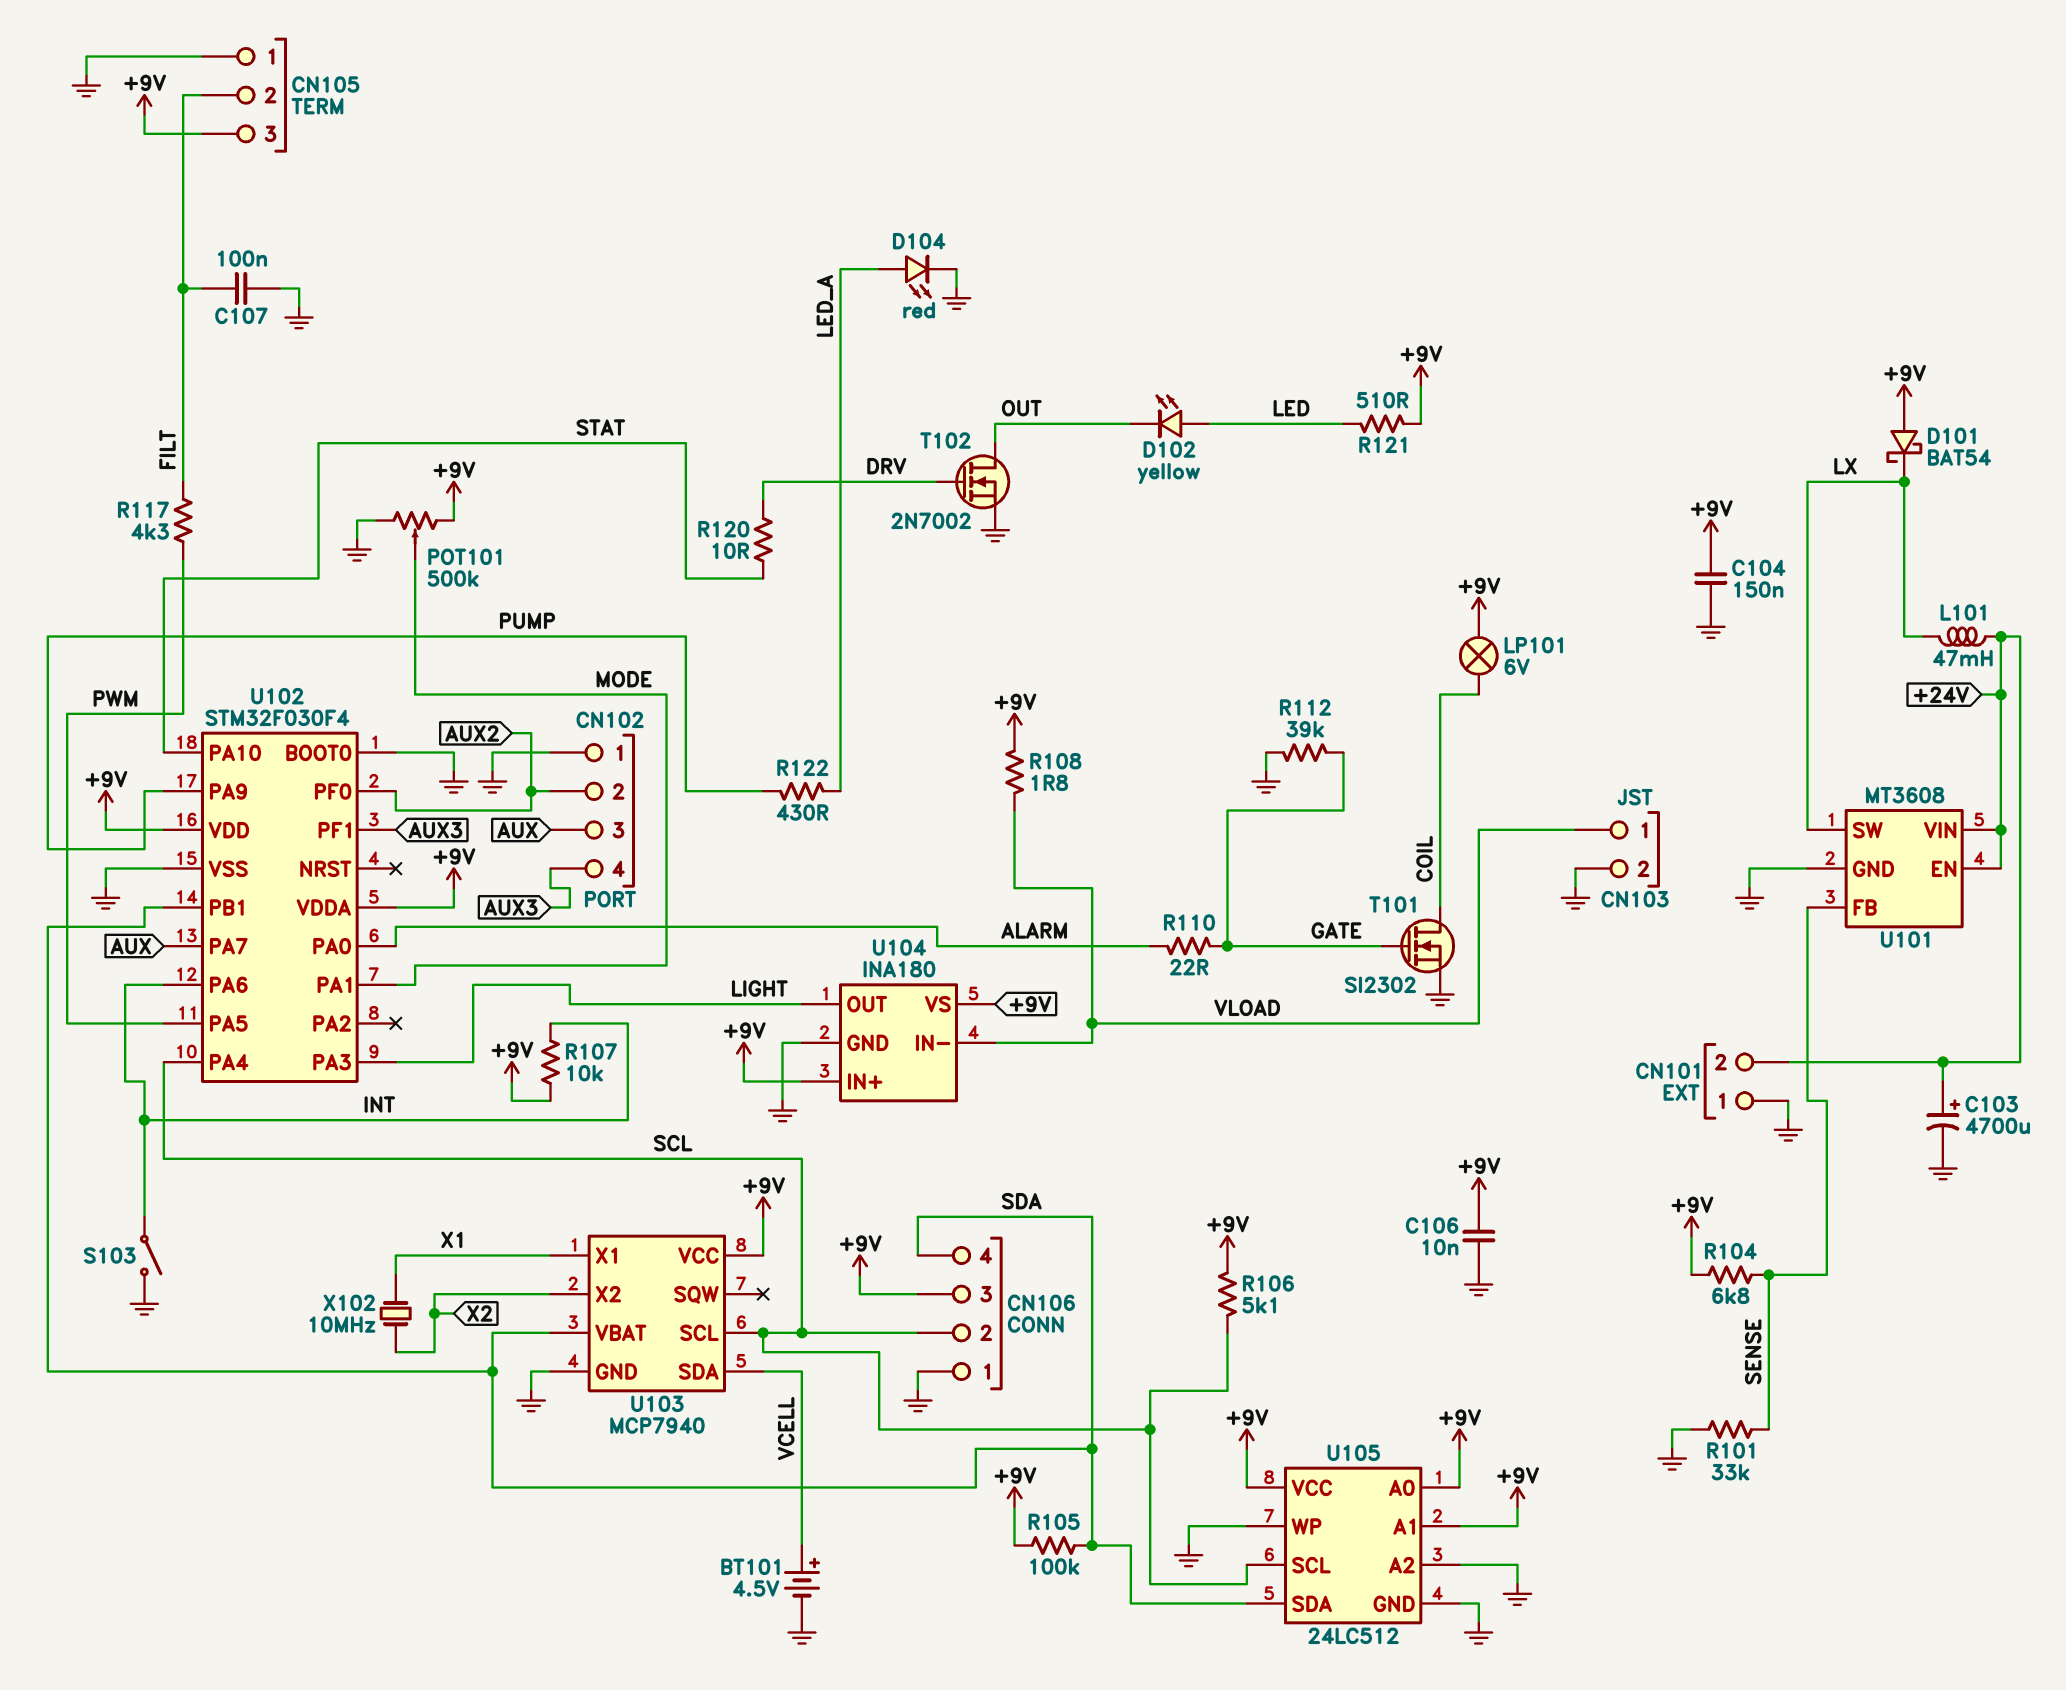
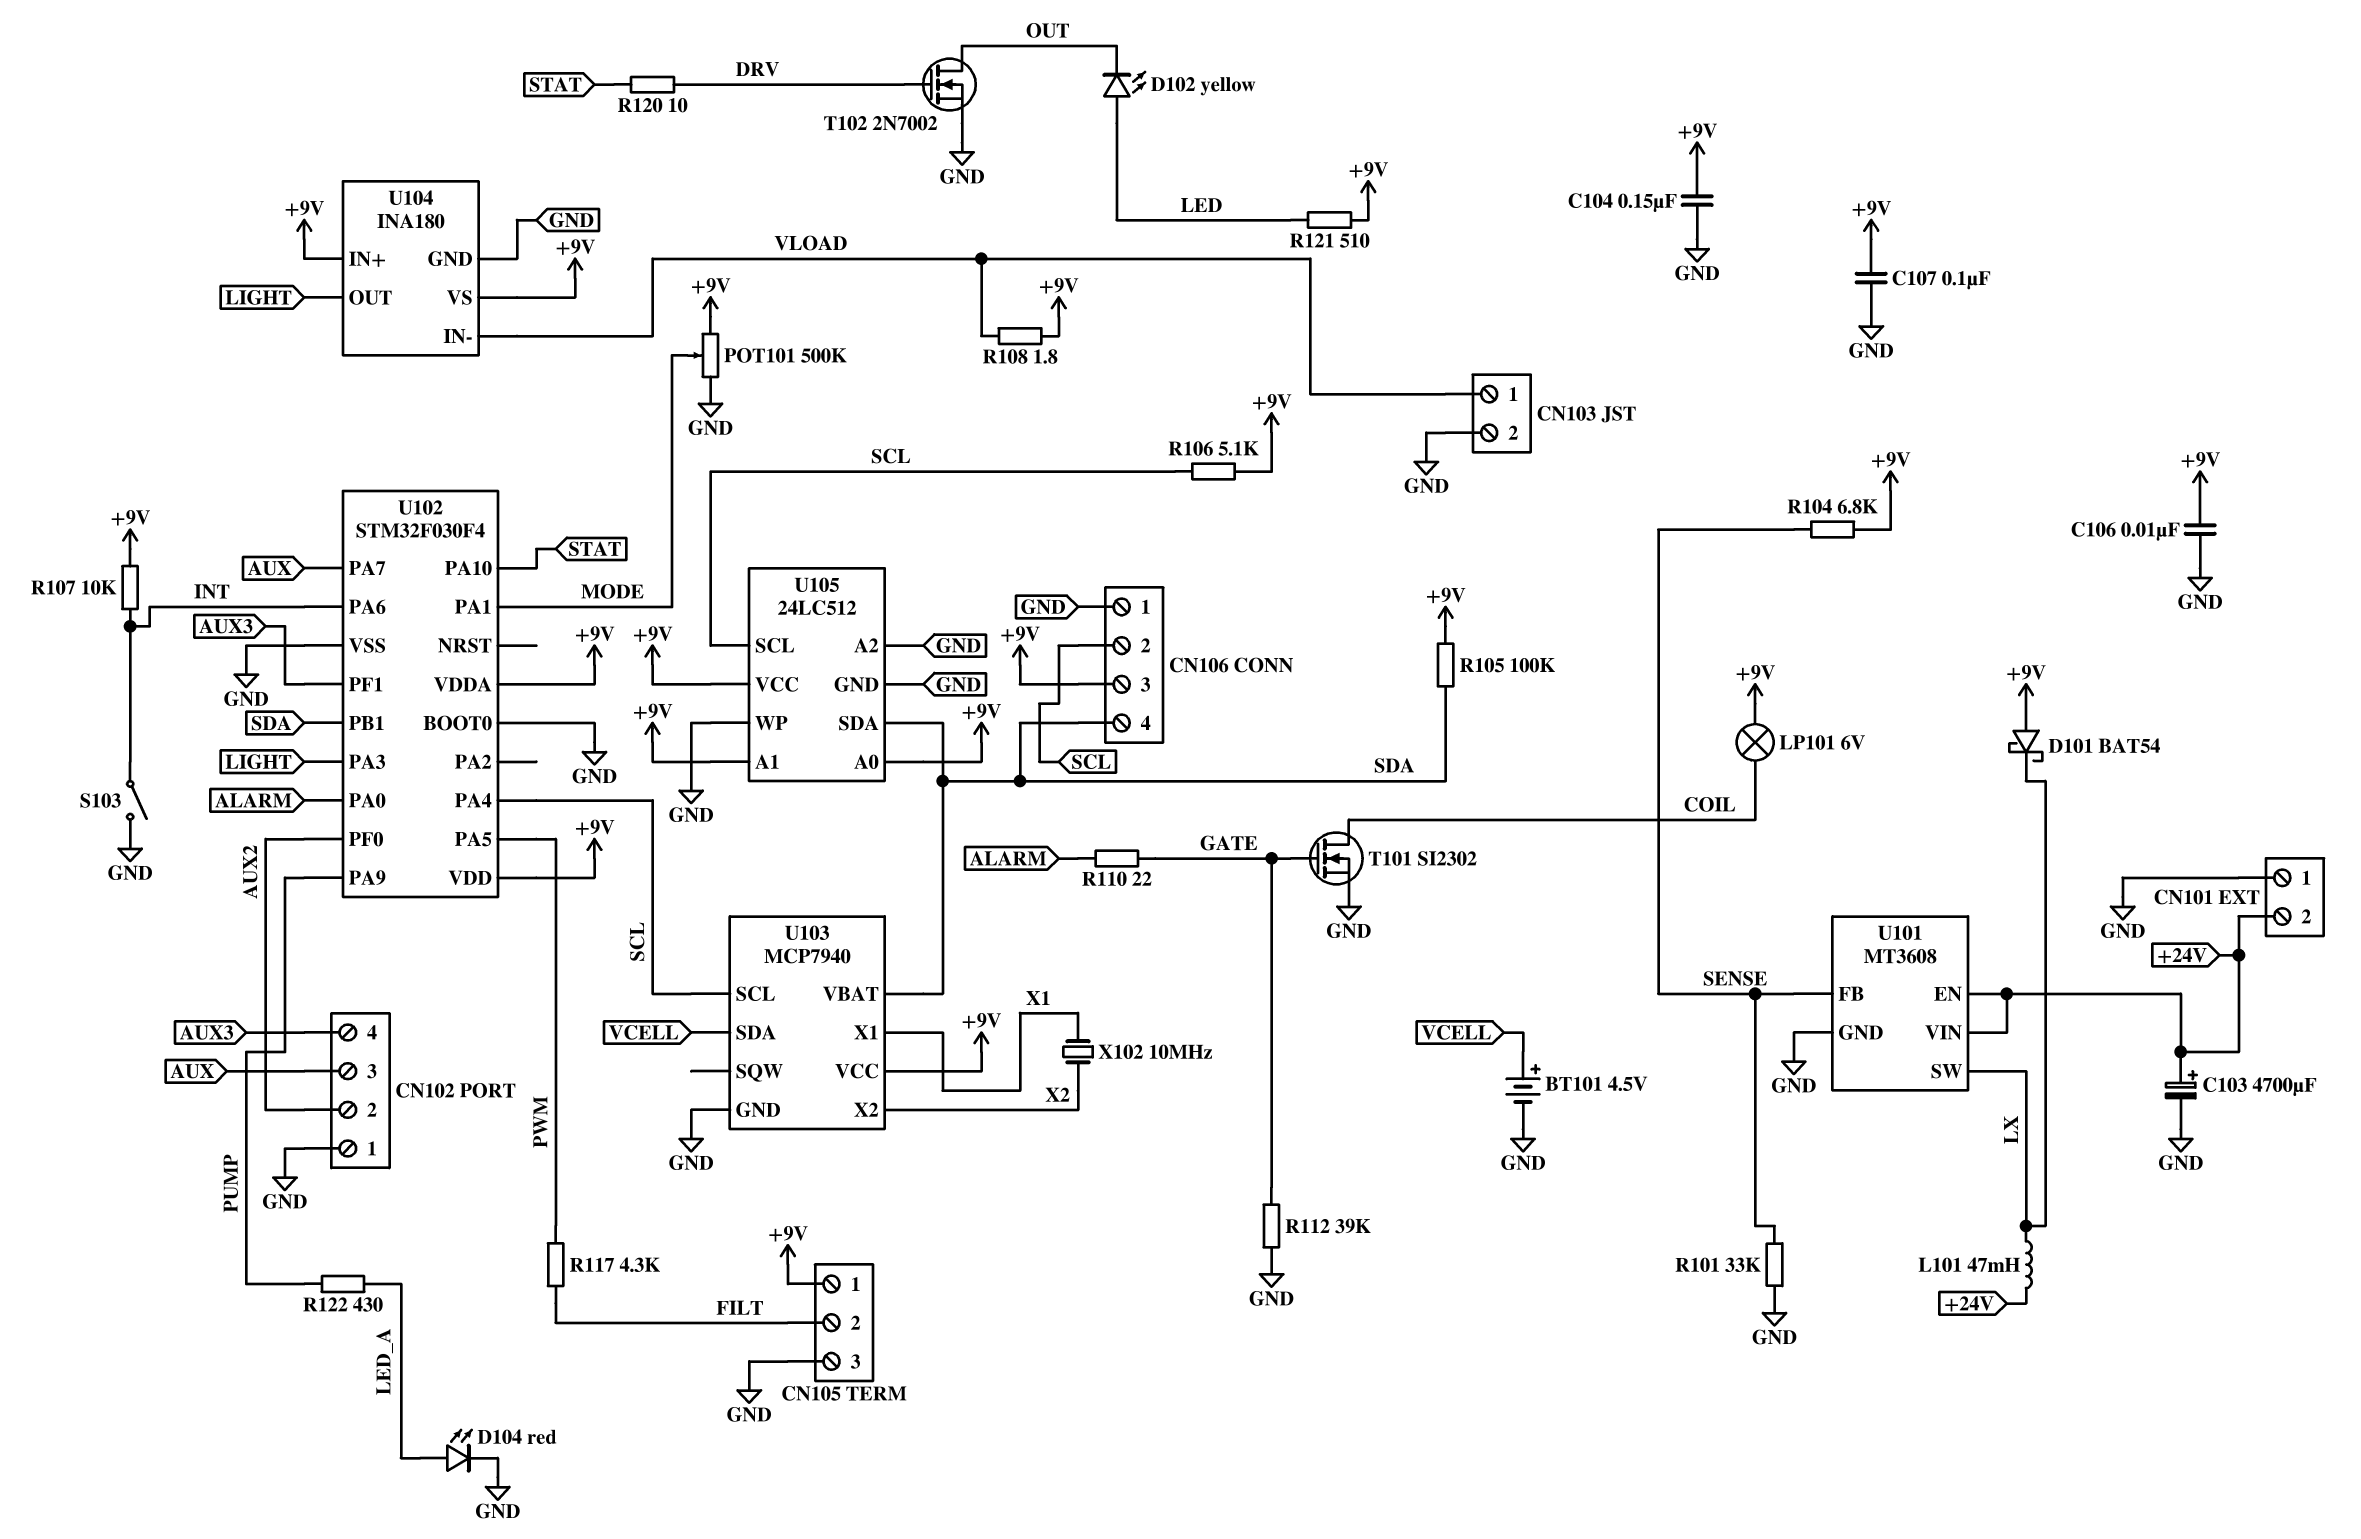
C107: 100nF (FILT, GND) -> 100nF (+9V, GND)
CN105 pin 1: GND -> +9V
CN105 pin 3: +9V -> GND

